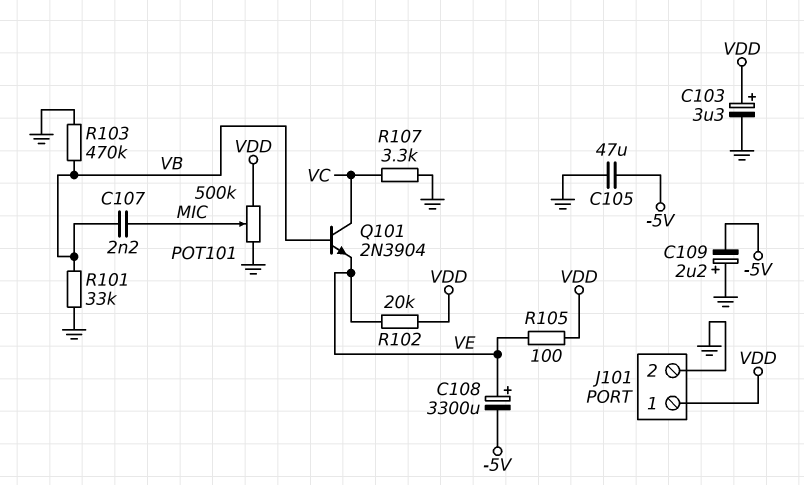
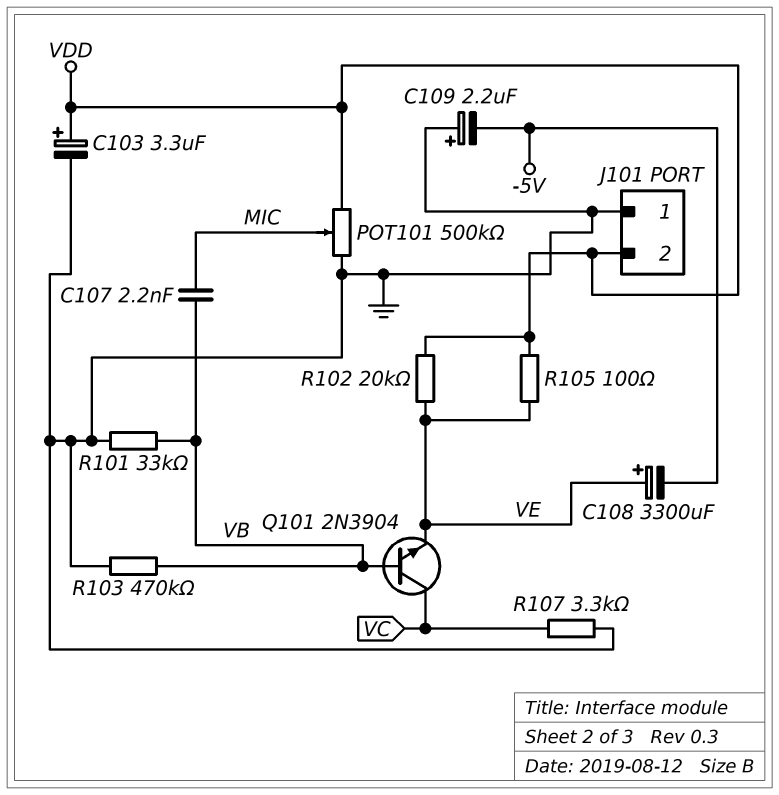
C105: 47uF (-5V, GND) -> none
J101 pin 1: VDD -> GND
J101 pin 2: GND -> VDD

